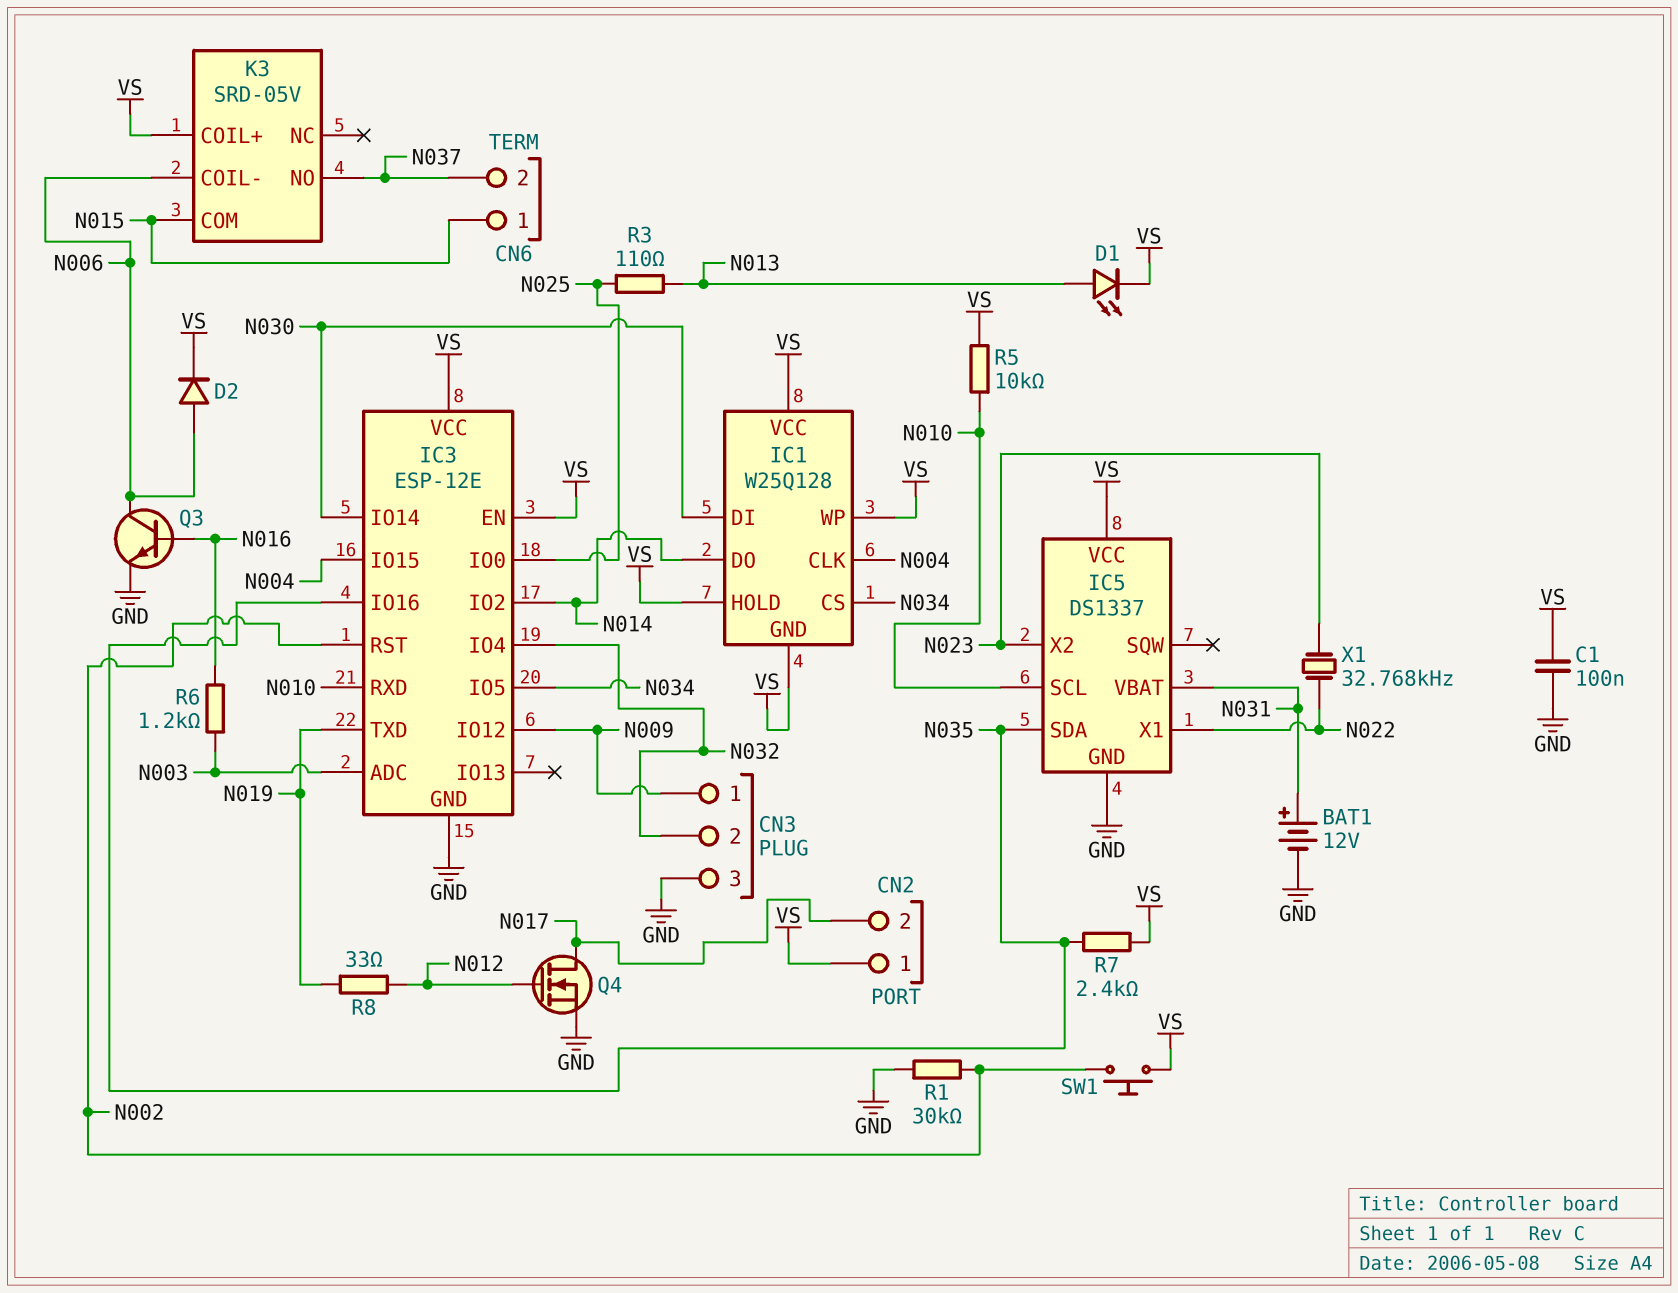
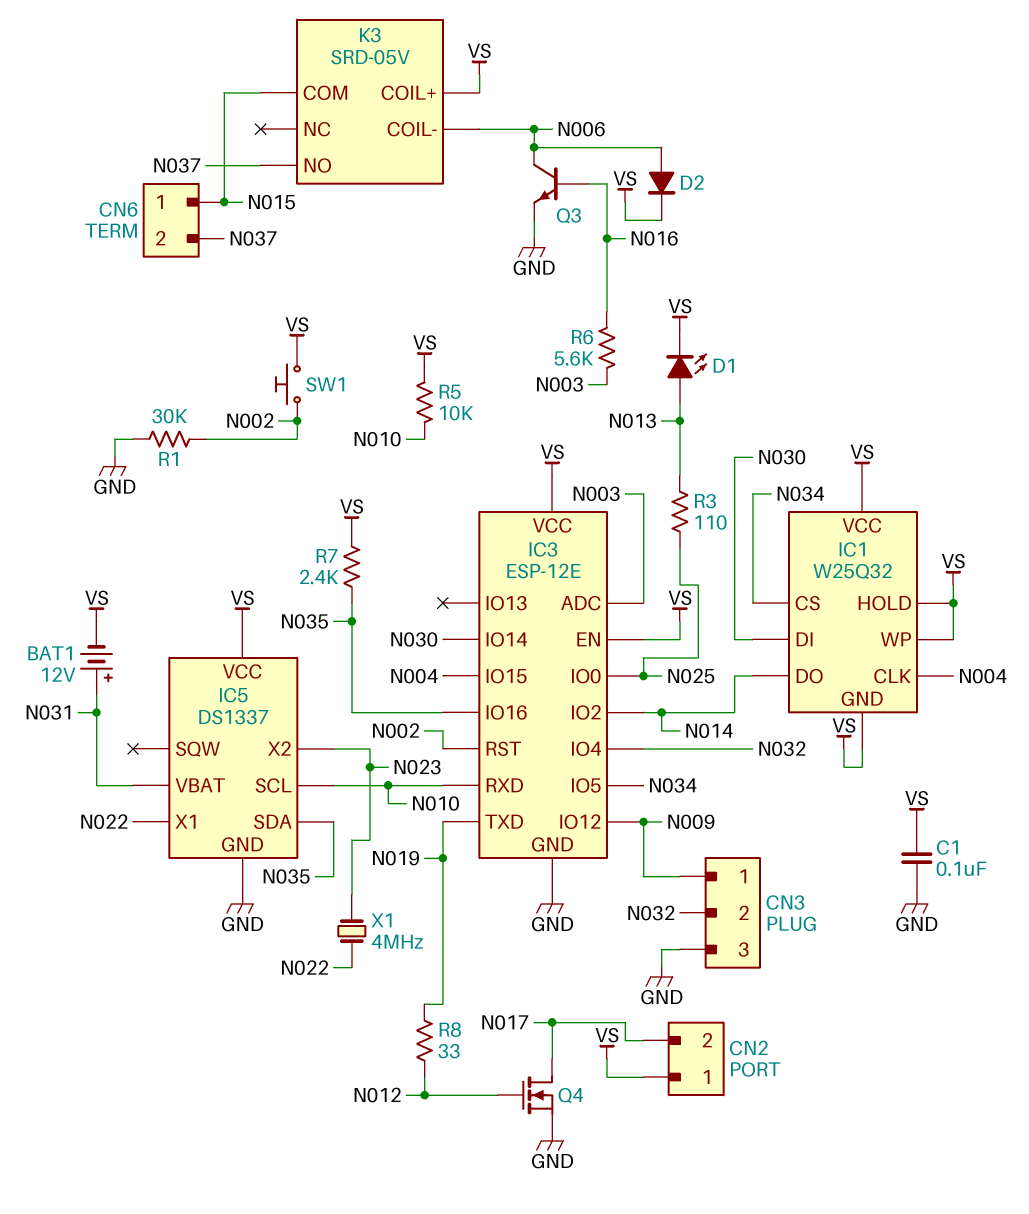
BAT1: 12V (plus N031, minus GND) -> 12V (plus N031, minus VS)
IC1: W25Q128 -> W25Q32
R6: 1.2k (N003, N016) -> 5.6k (N003, N016)
X1: 32.768kHz (N022, N023) -> 4MHz (N022, N023)

